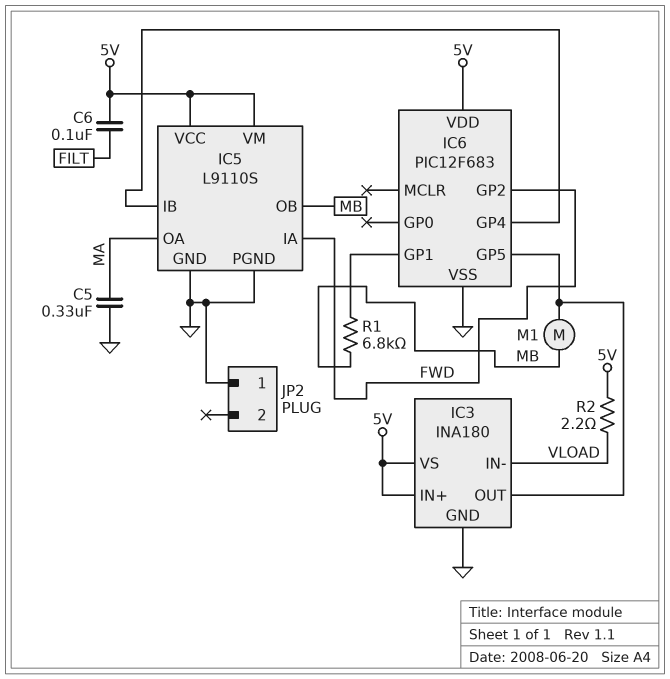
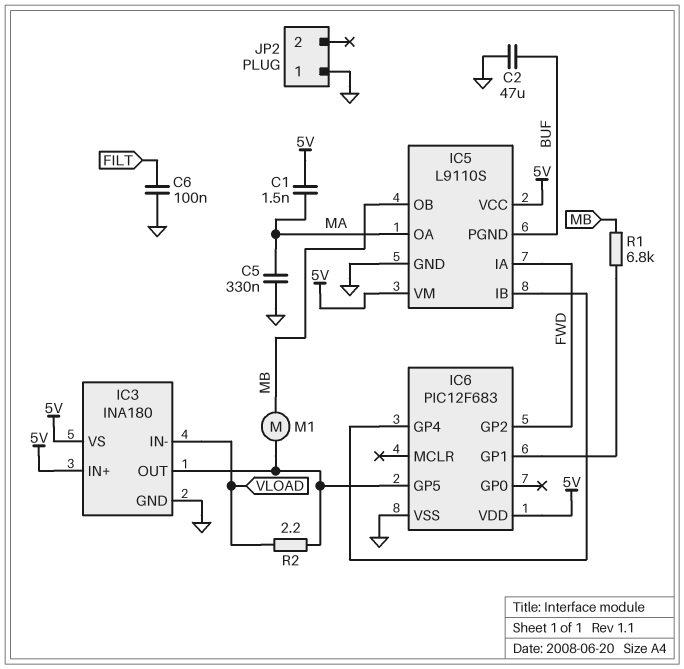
C1: none -> 1.5nF (5V, MA)
C2: none -> 47uF (BUF, GND)
C6: 100nF (5V, FILT) -> 100nF (FILT, GND)
IC5 pin PGND: GND -> BUF
R2: 2.2 (5V, VLOAD) -> 2.2 (IC3/OUT, VLOAD)

